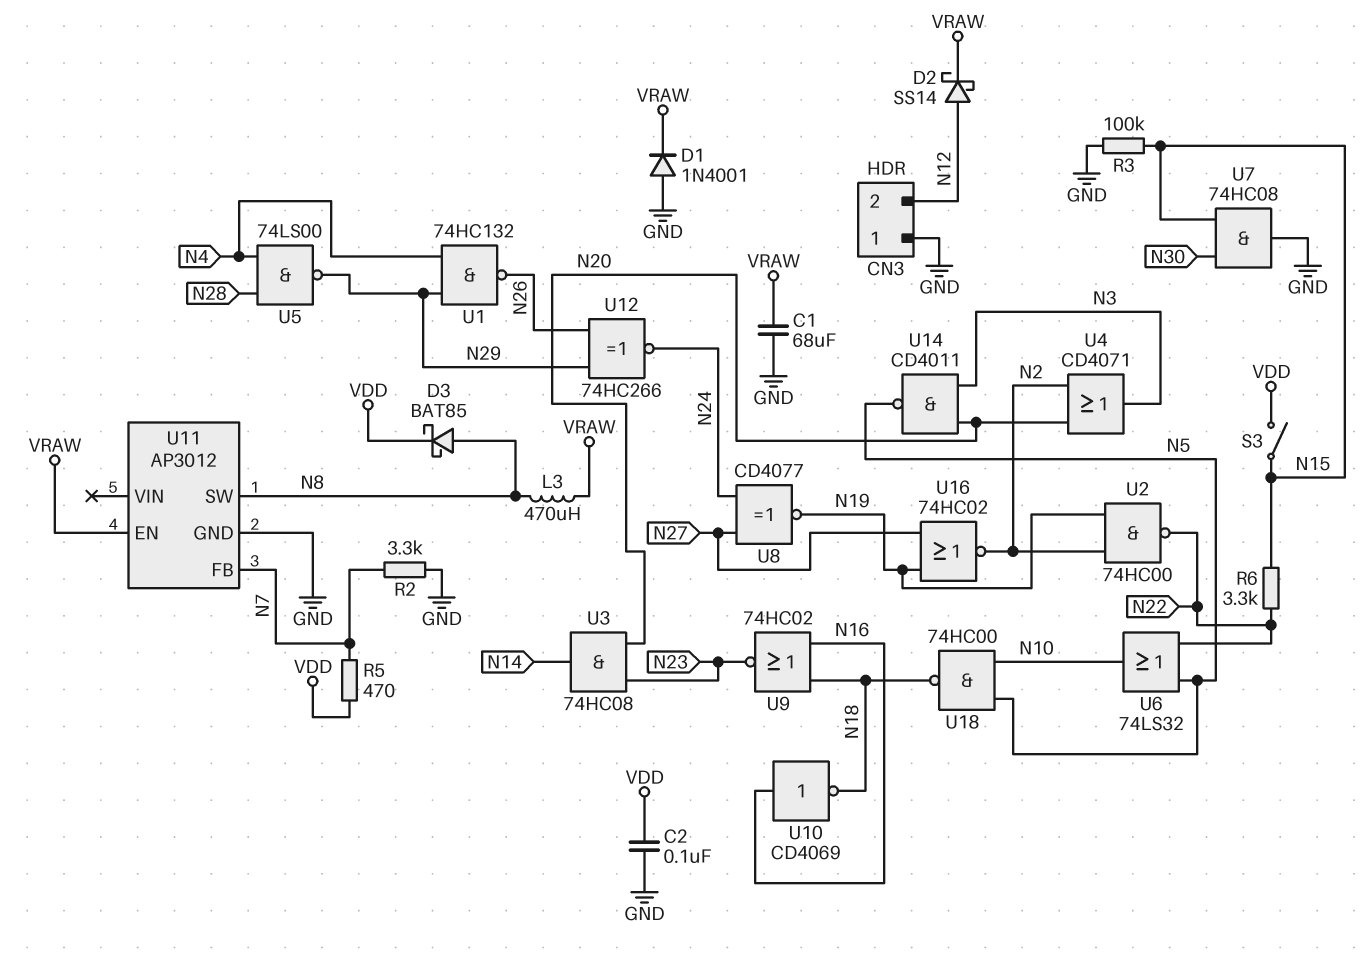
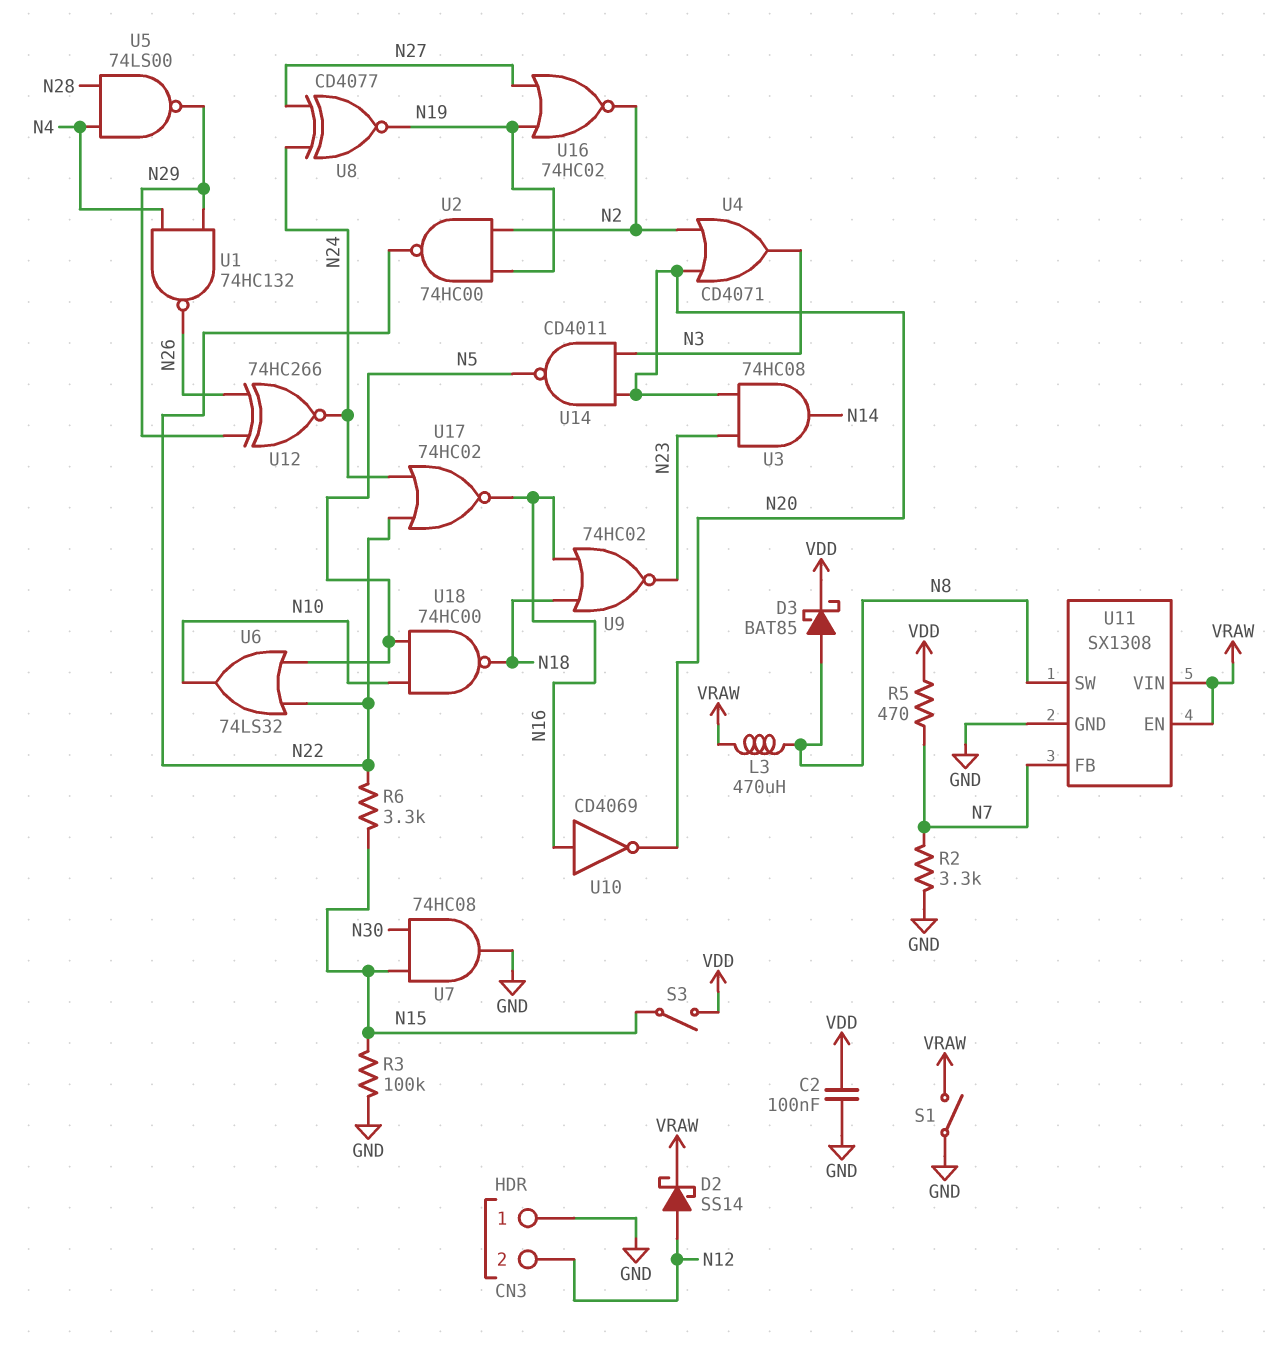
C1: 68uF (GND, VRAW) -> none
D1: diode 1N4001 (A GND, K VRAW) -> none
S1: none -> switch (GND, VRAW)
U10: NOT CD4069 (in N16, out N18) -> NOT CD4069 (in N16, out N20)
U11: AP3012 -> SX1308
U11 pin VIN: none -> VRAW
U17: none -> NOR 74HC02 (in N22, in N24, out N16)

